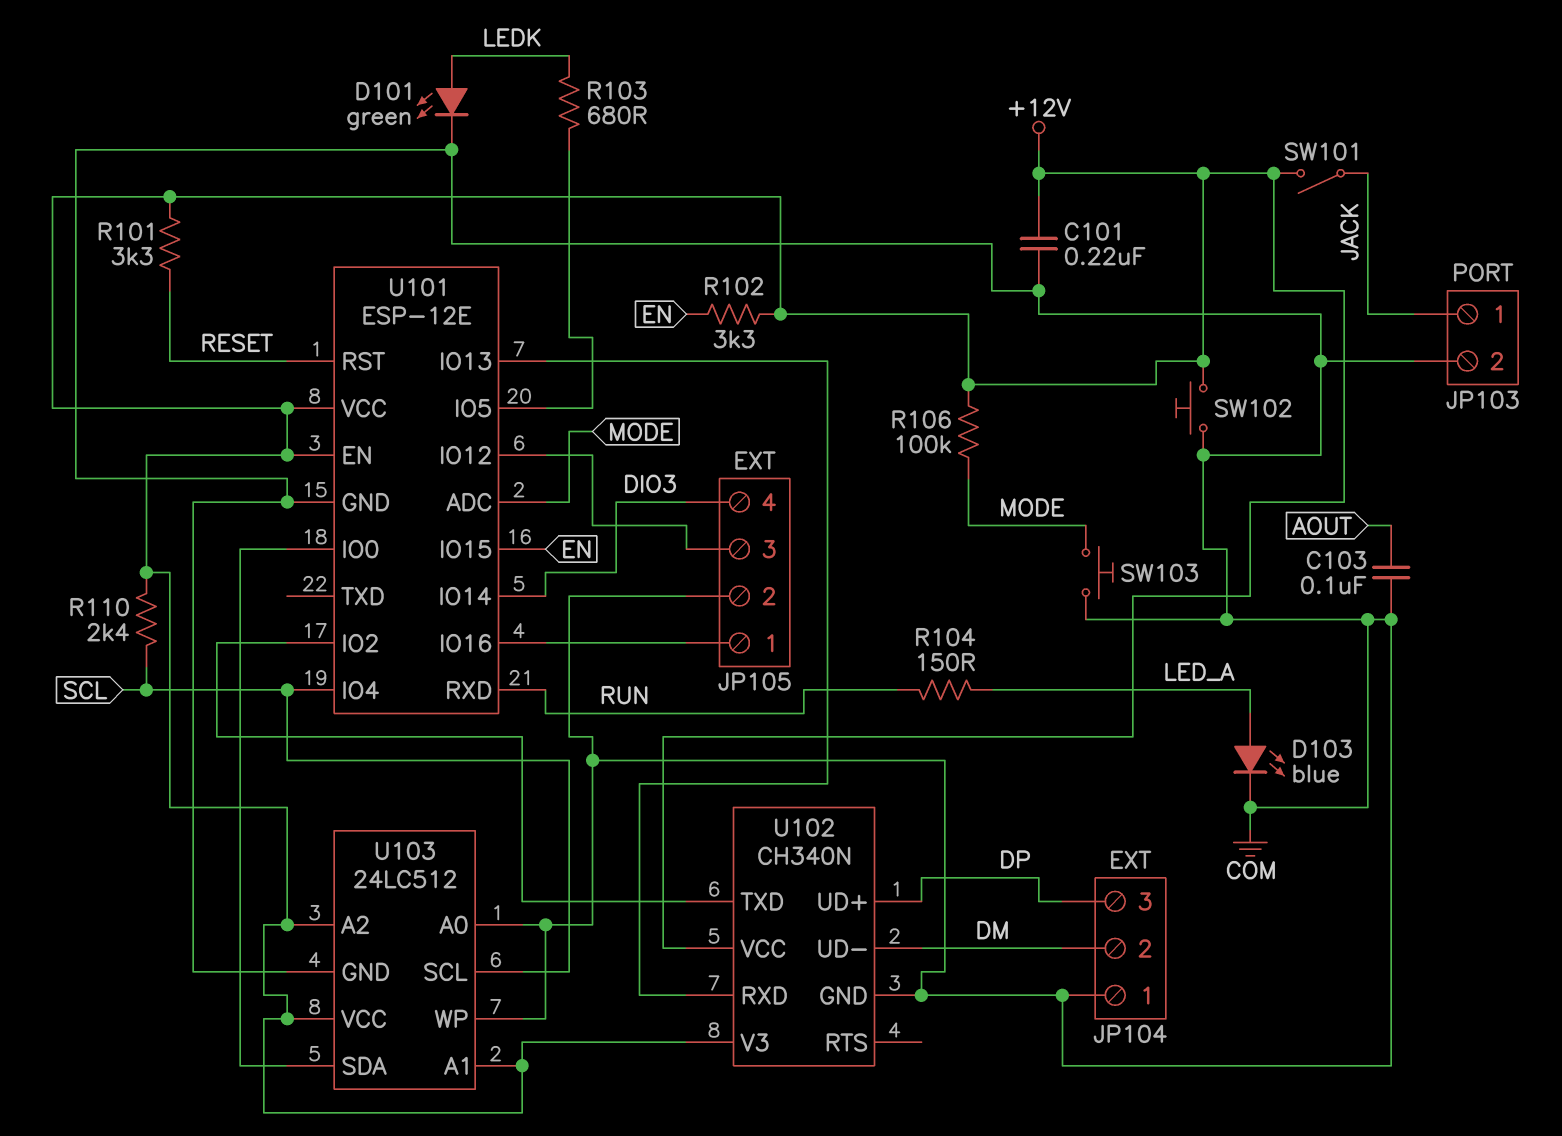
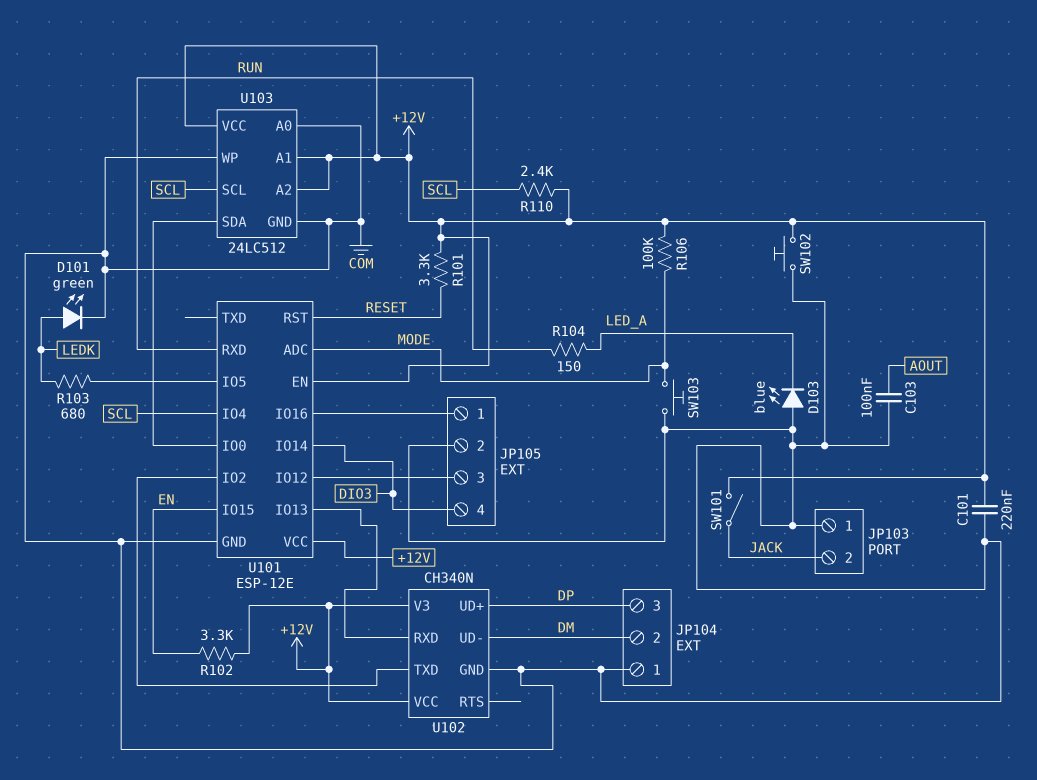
D103: LED blue (A LED_A, K COM) -> LED blue (A COM, K LED_A)
JP103 pin 1: JACK -> COM
JP103 pin 2: COM -> JACK

